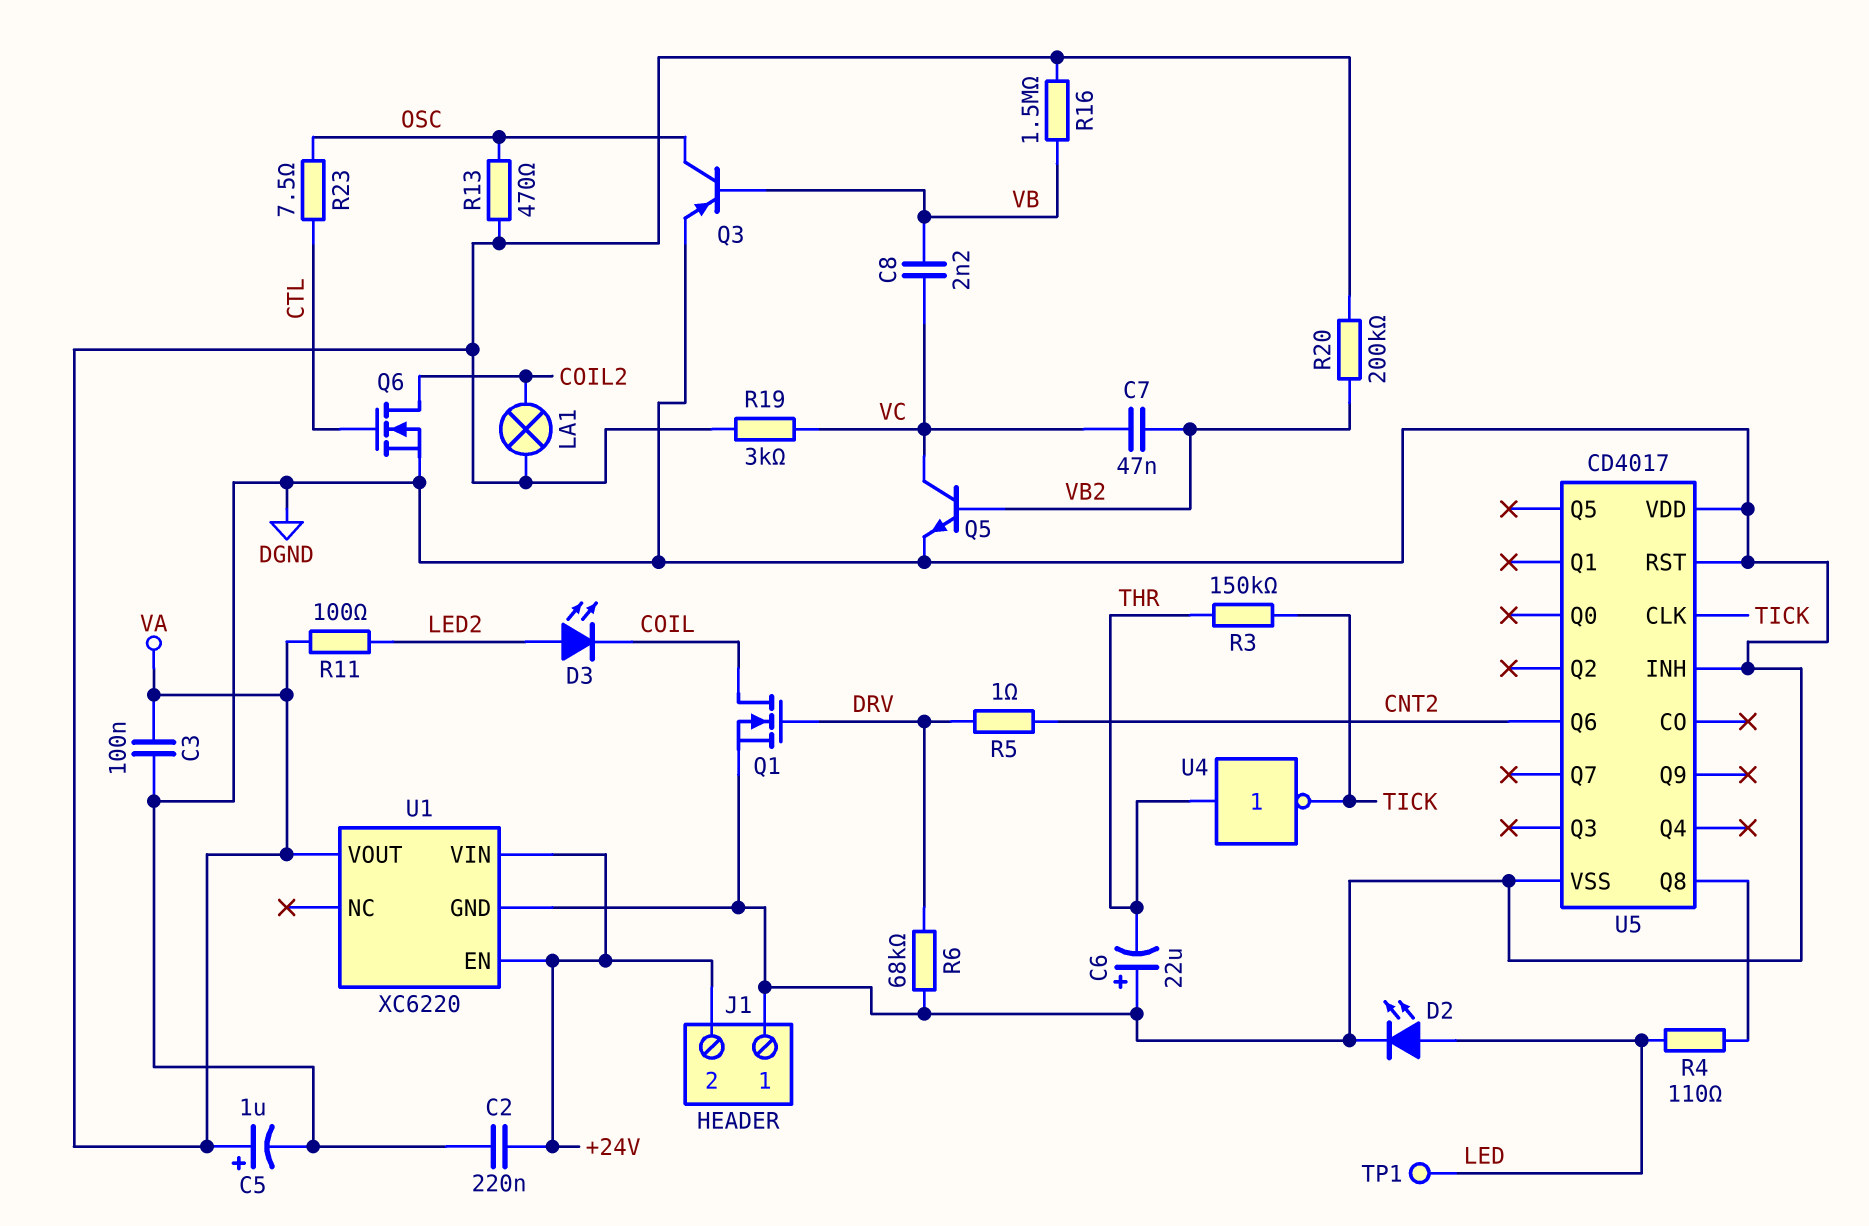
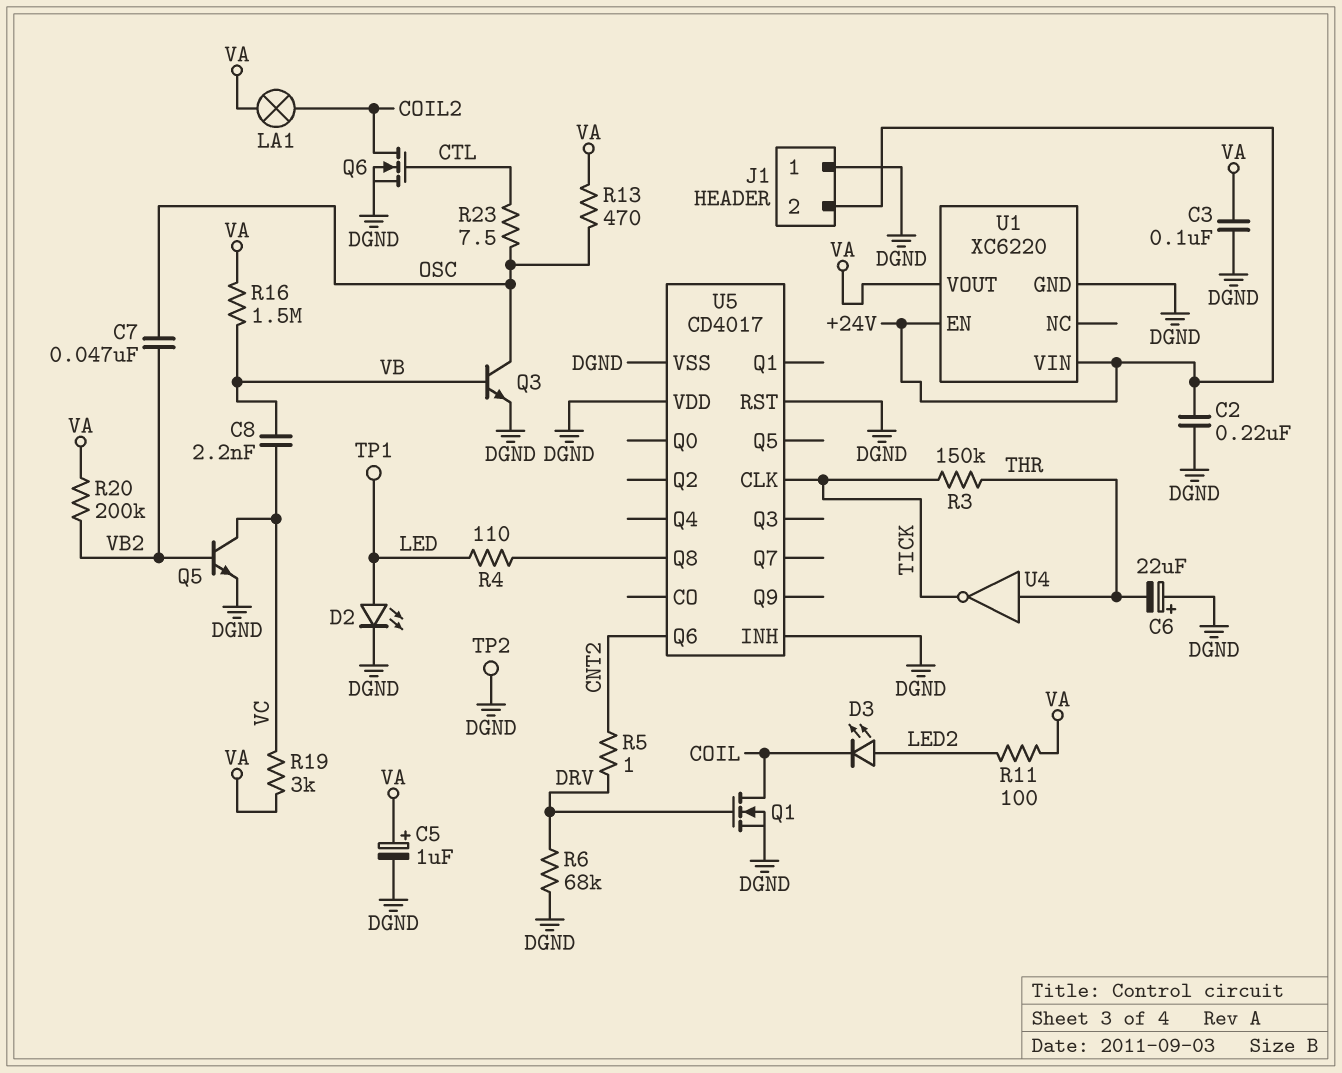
C7: 47nF (VB2, VC) -> 47nF (OSC, VB2)
Q3: PNP (B VB, C OSC, E DGND) -> NPN (B VB, C OSC, E DGND)
TP2: none -> test point (DGND)

